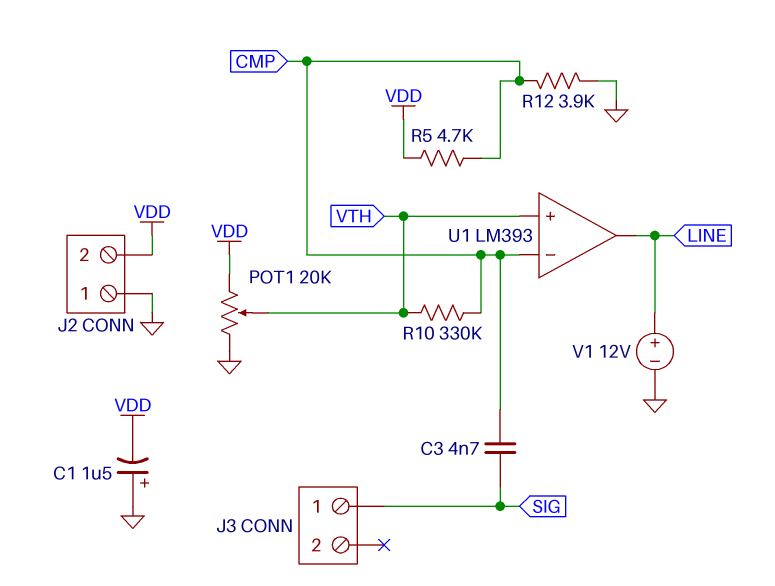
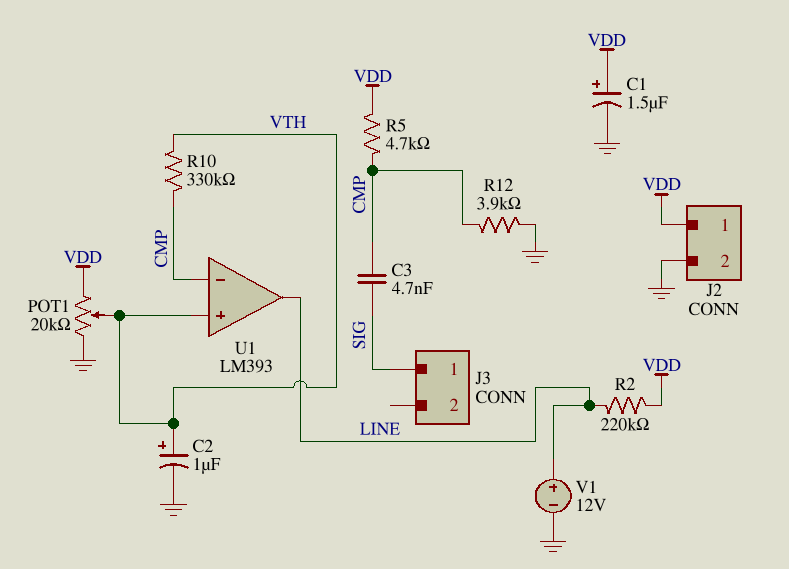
C1: 1.5uF (plus GND, minus VDD) -> 1.5uF (plus VDD, minus GND)
C2: none -> 1uF (plus VTH, minus GND)
J2 pin 1: GND -> VDD
J2 pin 2: VDD -> GND
R2: none -> 220k (LINE, VDD)

